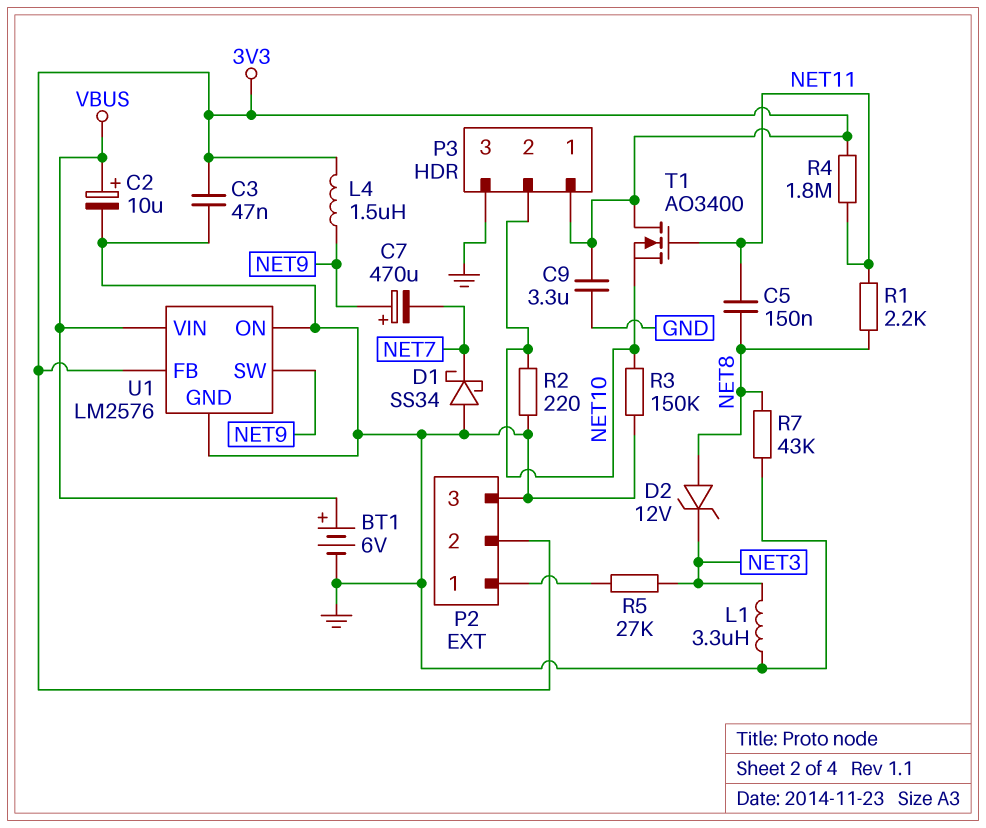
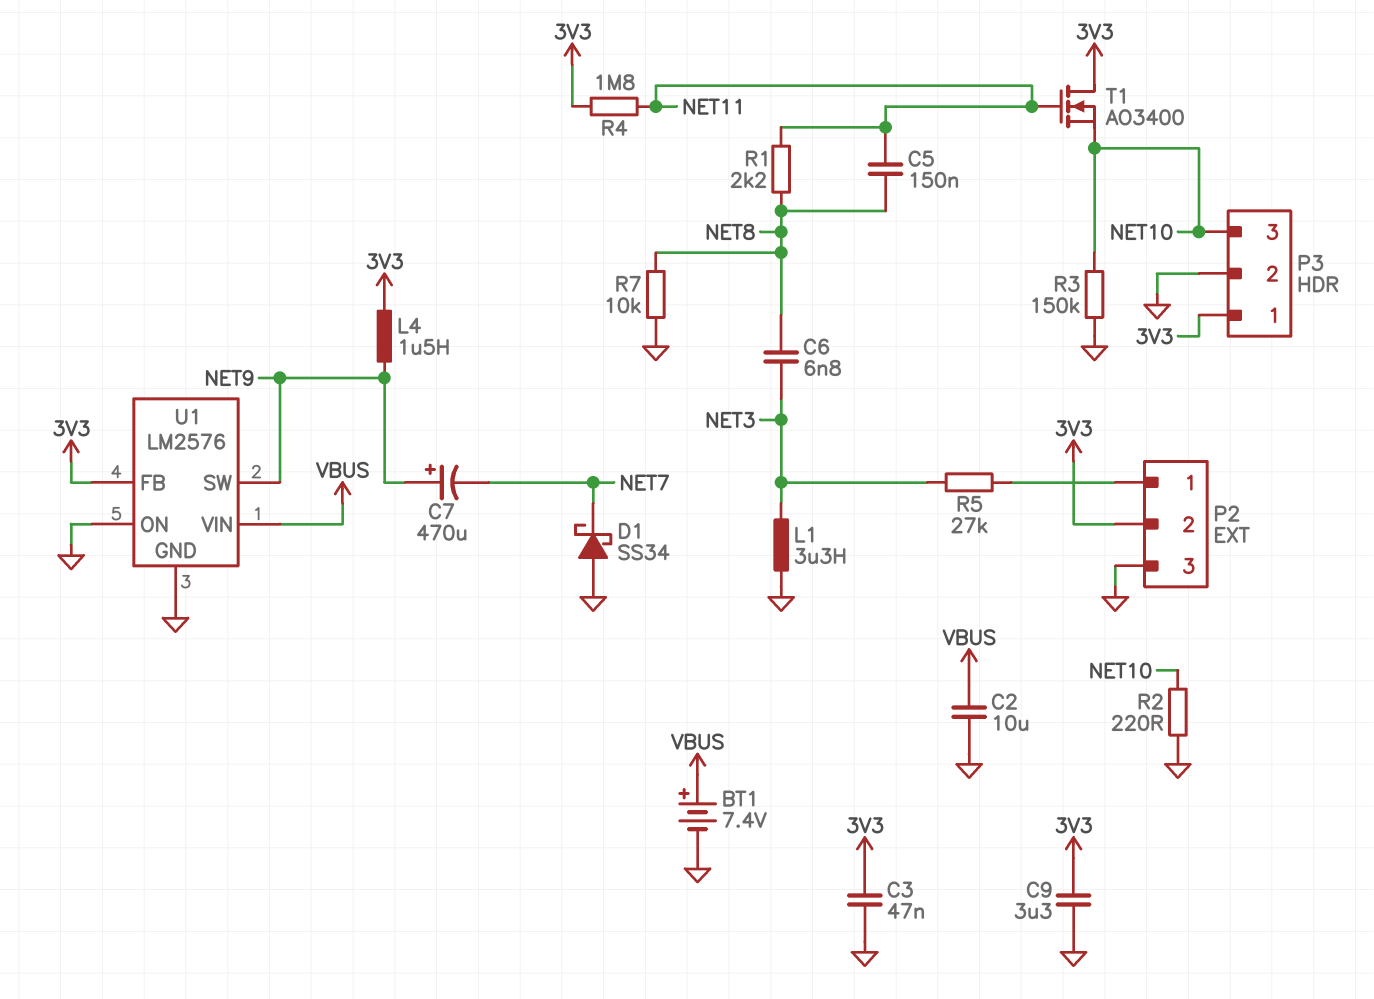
BT1: 6V (plus VBUS, minus GND) -> 7.4V (plus VBUS, minus GND)
C2: 10uF (plus VBUS, minus GND) -> 10uF (GND, VBUS)
C6: none -> 6.8nF (NET3, NET8)
D2: zener 12V (A NET8, K NET3) -> none
P3 pin 2: NET10 -> GND
P3 pin 3: GND -> NET10
R7: 43k (GND, NET8) -> 10k (GND, NET8)

